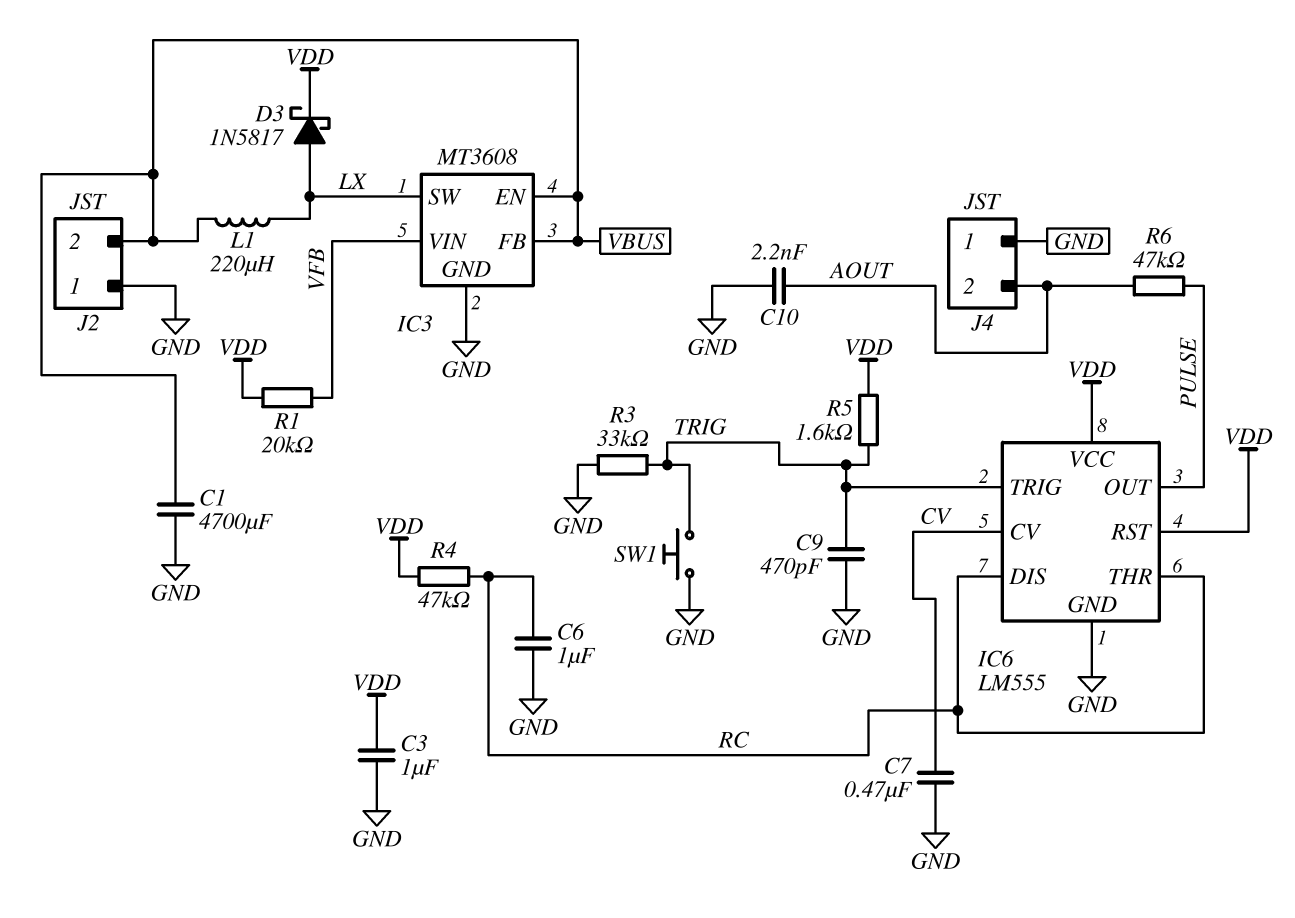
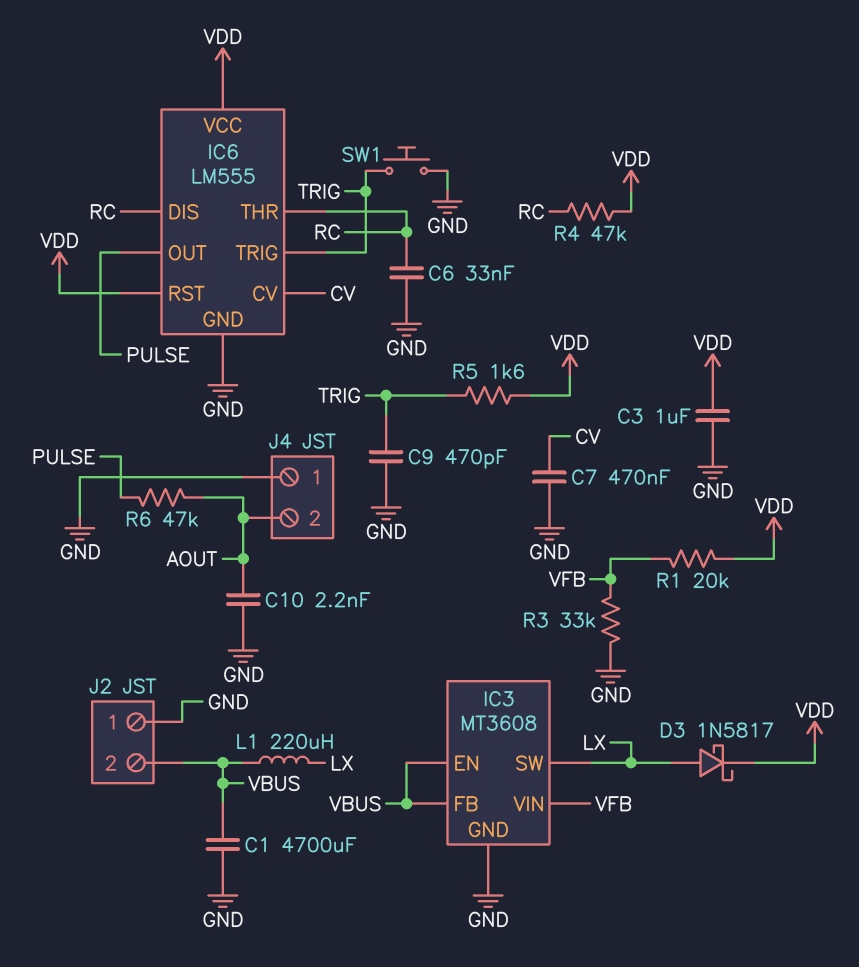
C6: 1uF (GND, RC) -> 33nF (GND, RC)
R3: 33k (GND, TRIG) -> 33k (GND, VFB)

